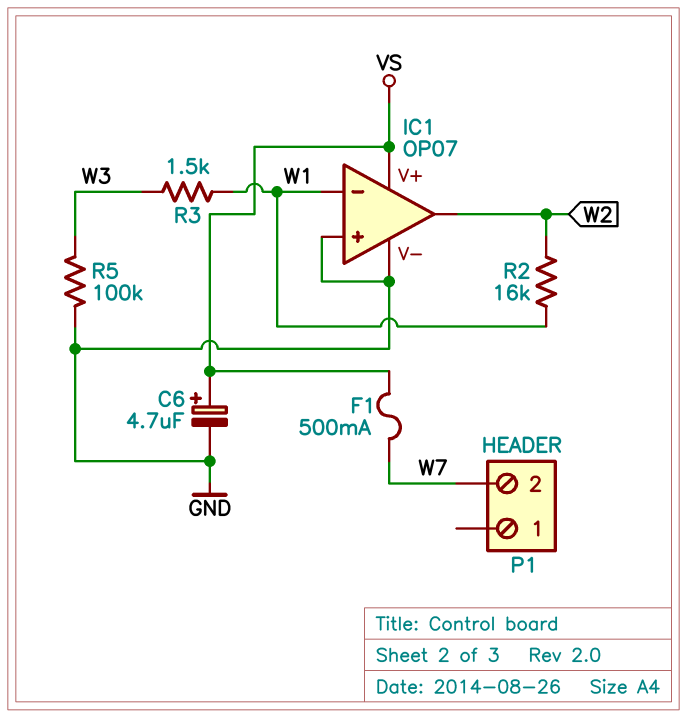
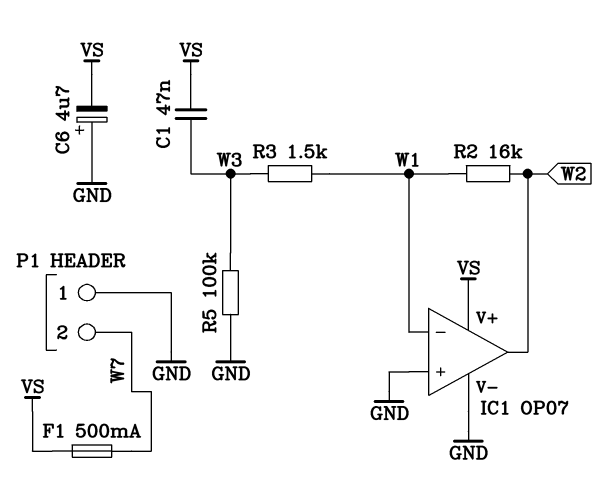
C1: none -> 47nF (VS, W3)
C6: 4.7uF (plus VS, minus GND) -> 4.7uF (plus GND, minus VS)
P1 pin 1: none -> GND

